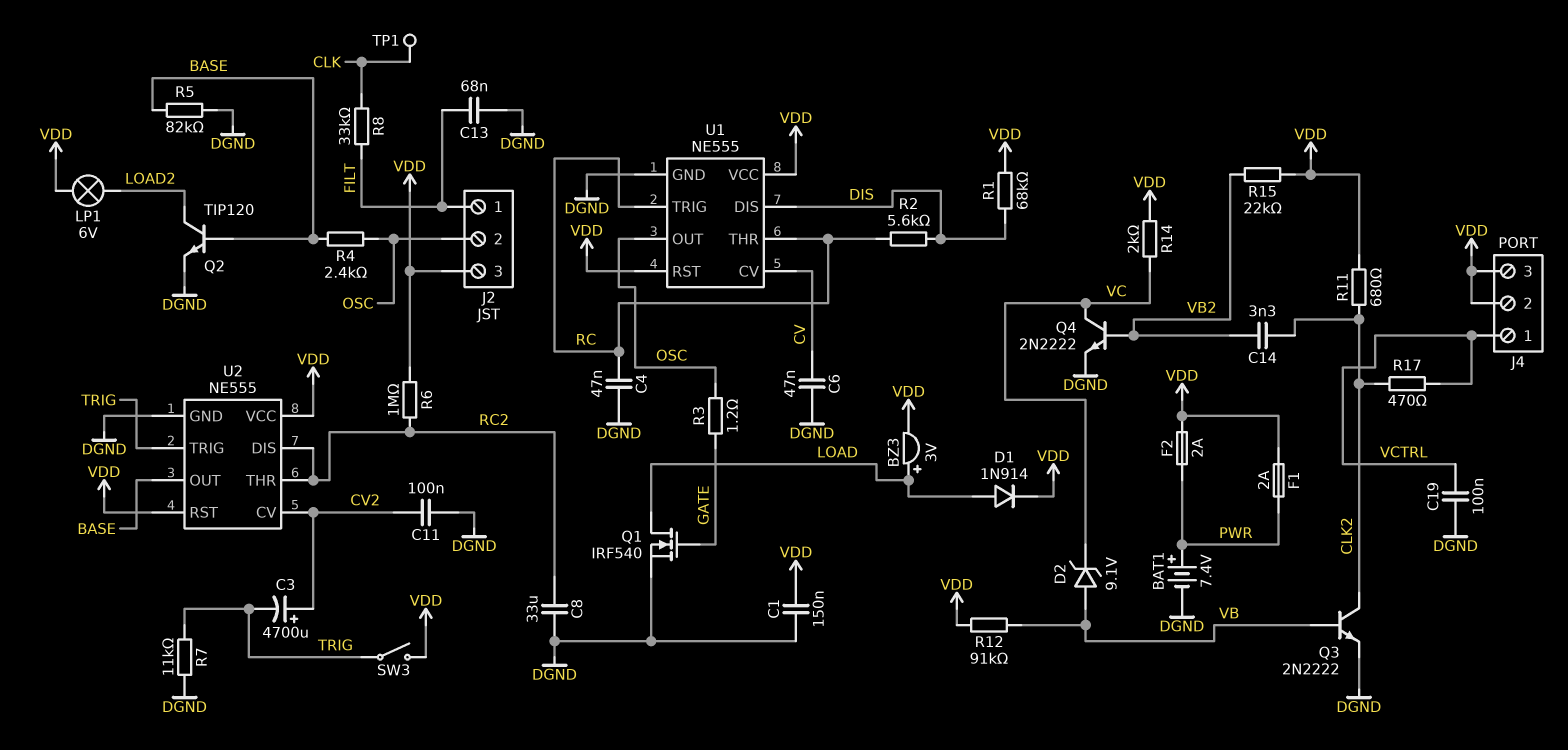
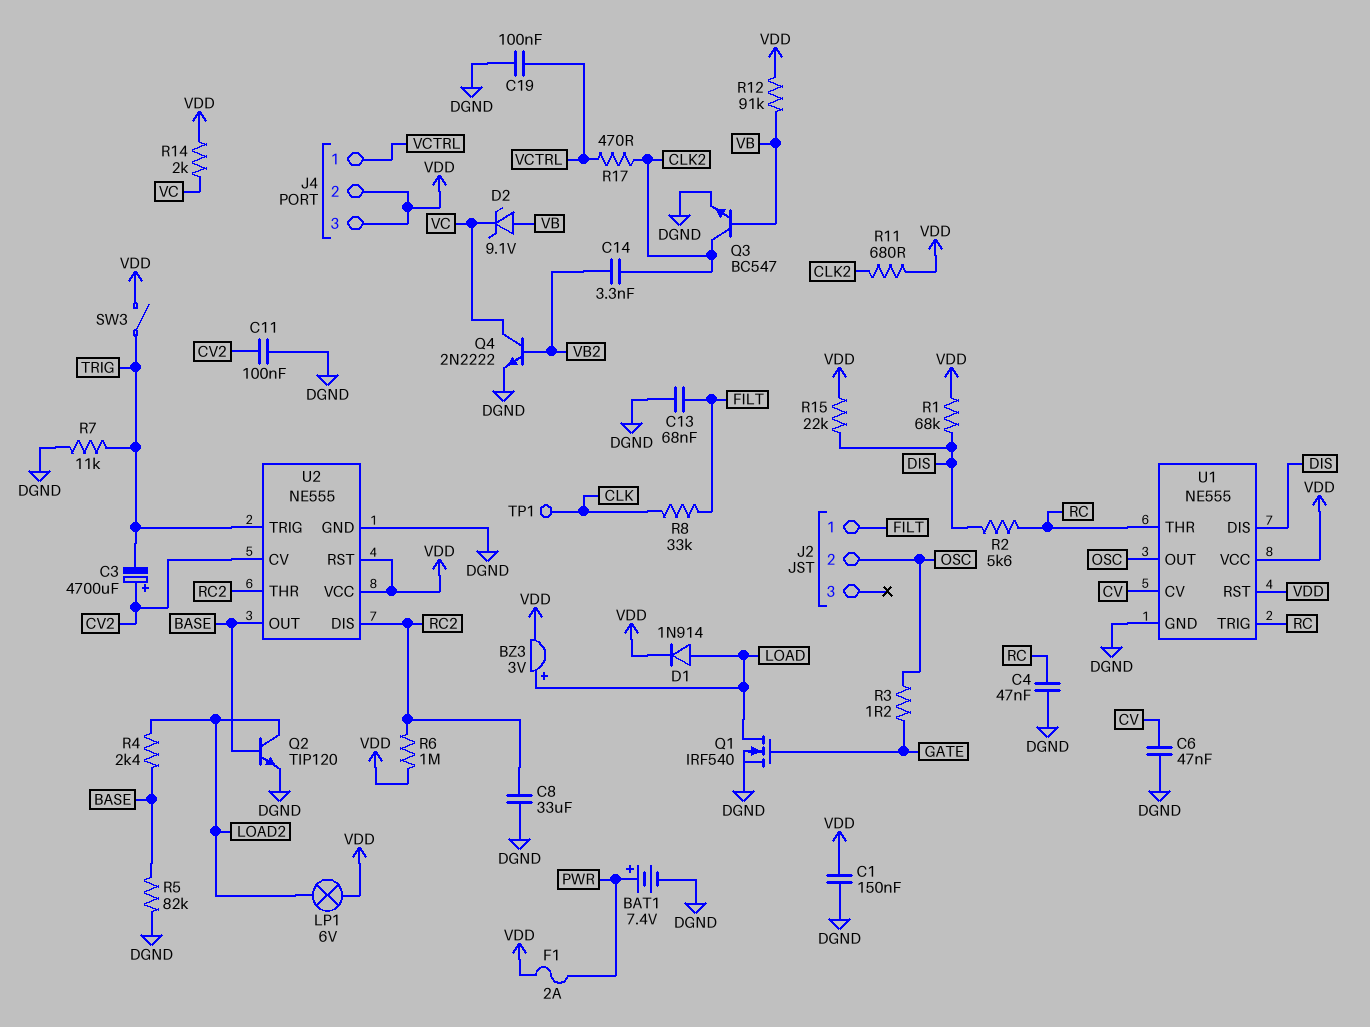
F2: 2A (PWR, VDD) -> none
J2 pin 3: VDD -> none
Q3: NPN 2N2222 (B VB, C CLK2, E DGND) -> NPN BC547 (B VB, C CLK2, E DGND)
R4: 2.4k (BASE, OSC) -> 2.4k (BASE, LOAD2)
R15: 22k (VB2, VDD) -> 22k (DIS, VDD)

